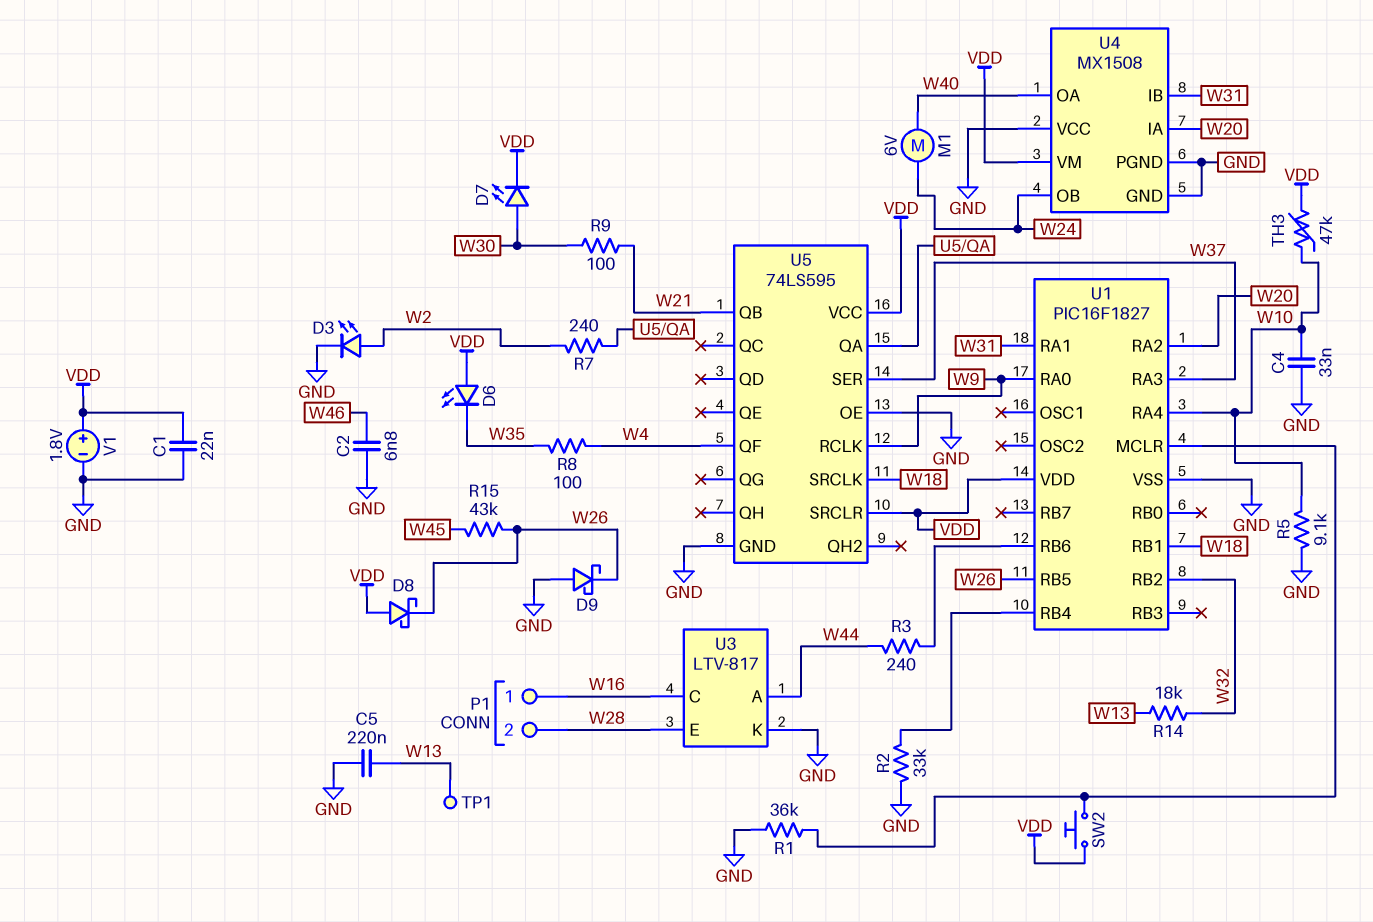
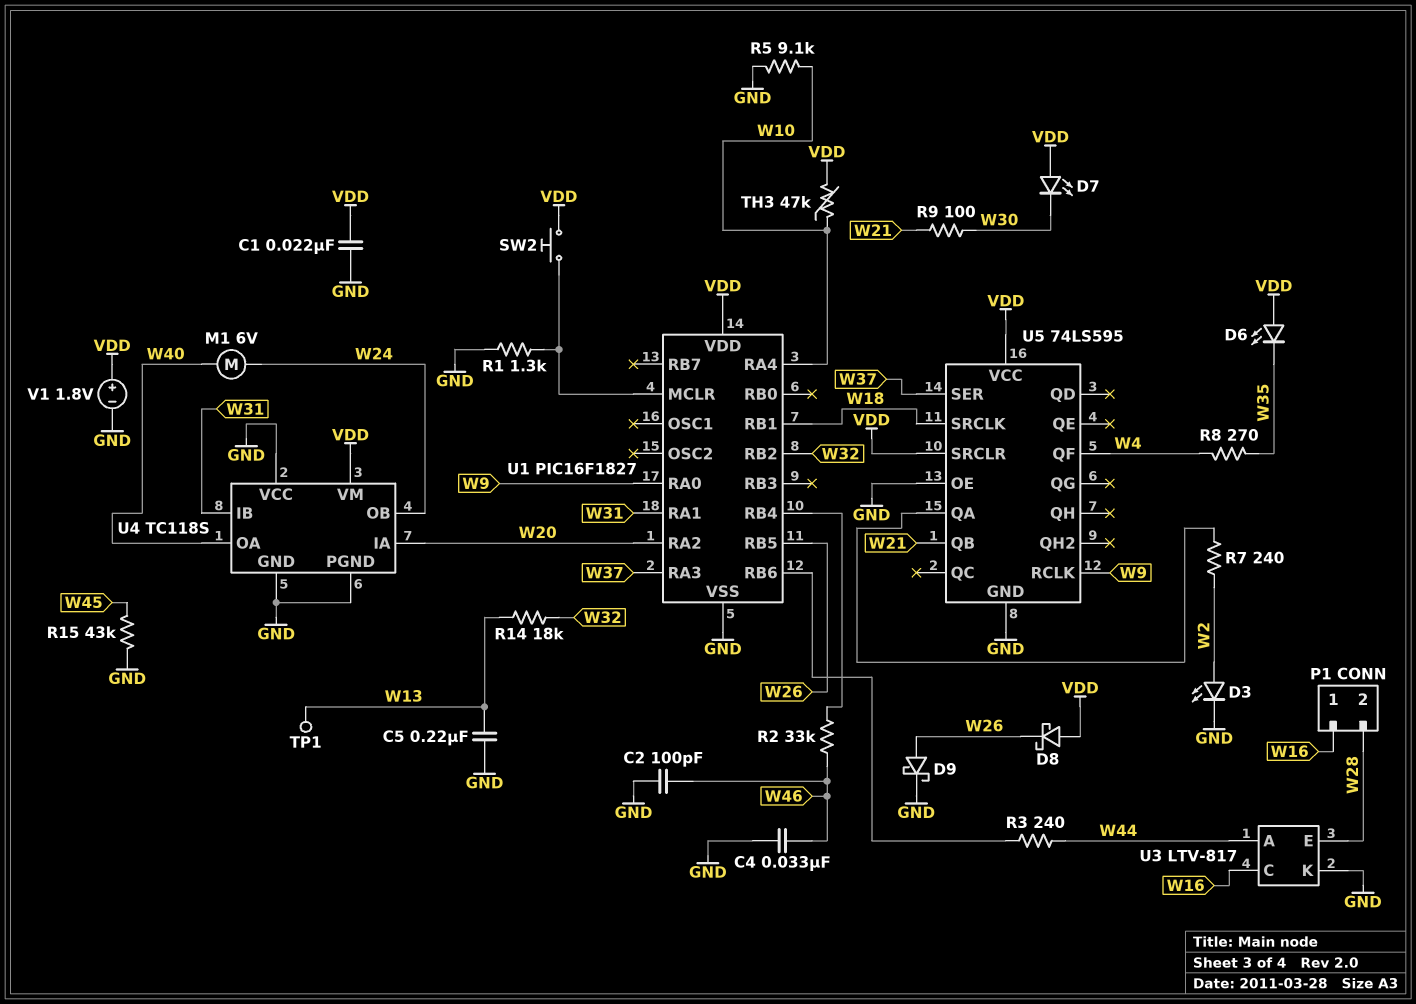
C2: 6.8nF (GND, W46) -> 100pF (GND, W46)
C4: 33nF (GND, W10) -> 33nF (GND, W46)
D7: LED (A W30, K VDD) -> LED (A VDD, K W30)
D9: schottky (A GND, K W26) -> schottky (A W26, K GND)
R1: 36k (GND, U1/MCLR) -> 1.3k (GND, U1/MCLR)
R2: 33k (GND, U1/RB4) -> 33k (U1/RB4, W46)
R8: 100 (W4, W35) -> 270 (W4, W35)
R15: 43k (W26, W45) -> 43k (GND, W45)
U4: MX1508 -> TC118S

